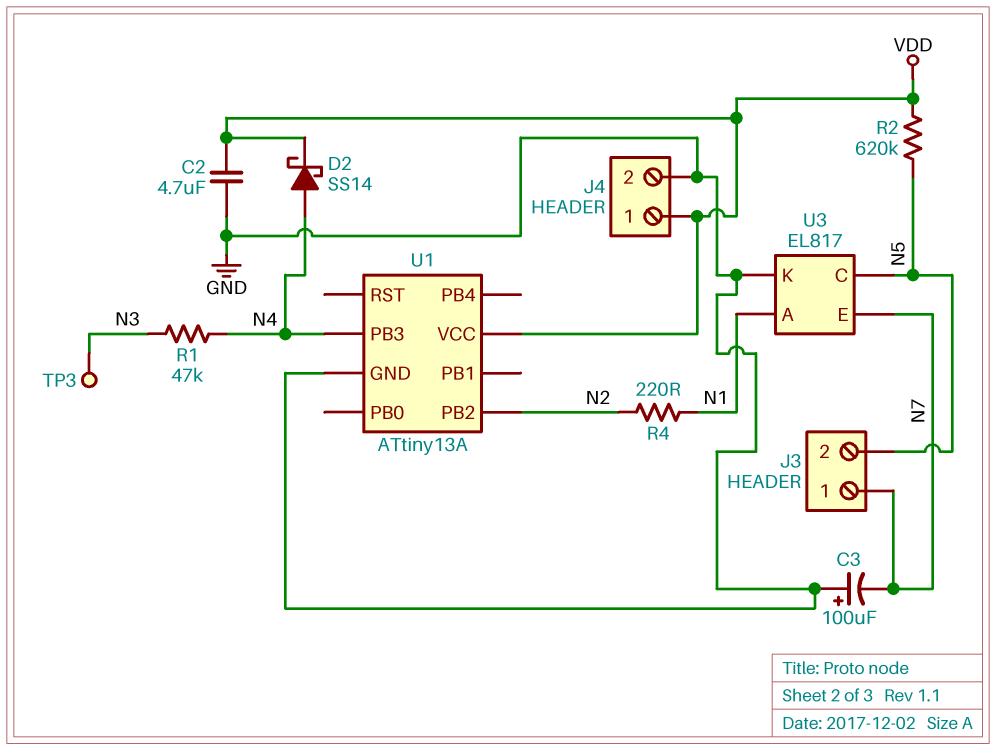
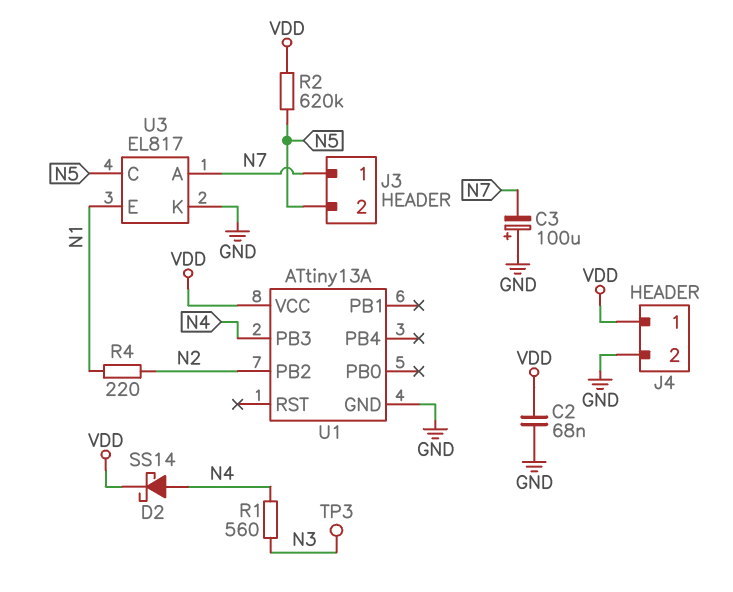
C2: 4.7uF (GND, VDD) -> 68nF (GND, VDD)
R1: 47k (N3, N4) -> 560 (N3, N4)
U3 pin A: N1 -> N7
U3 pin E: N7 -> N1

